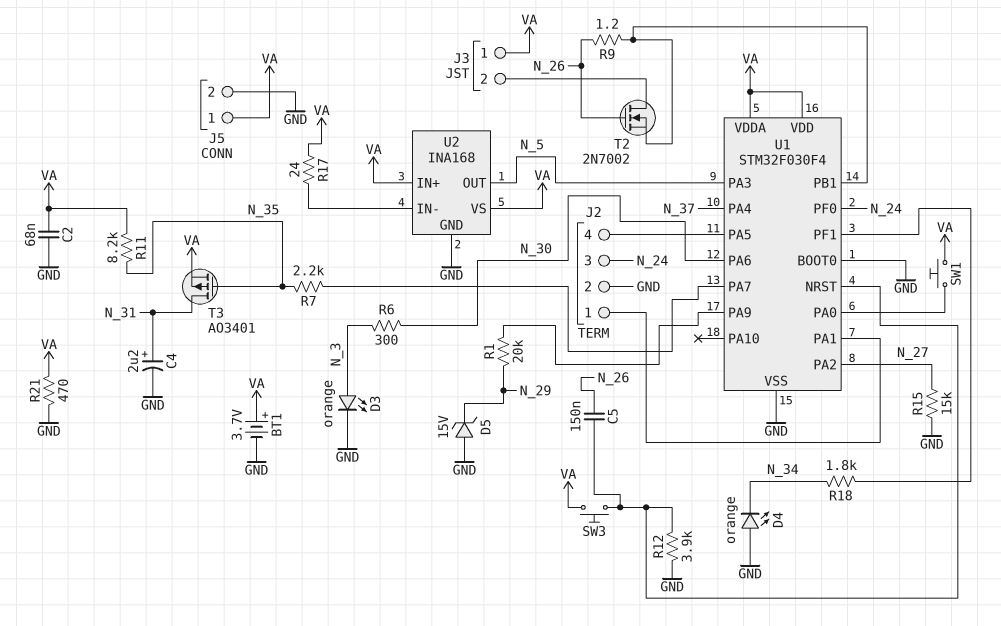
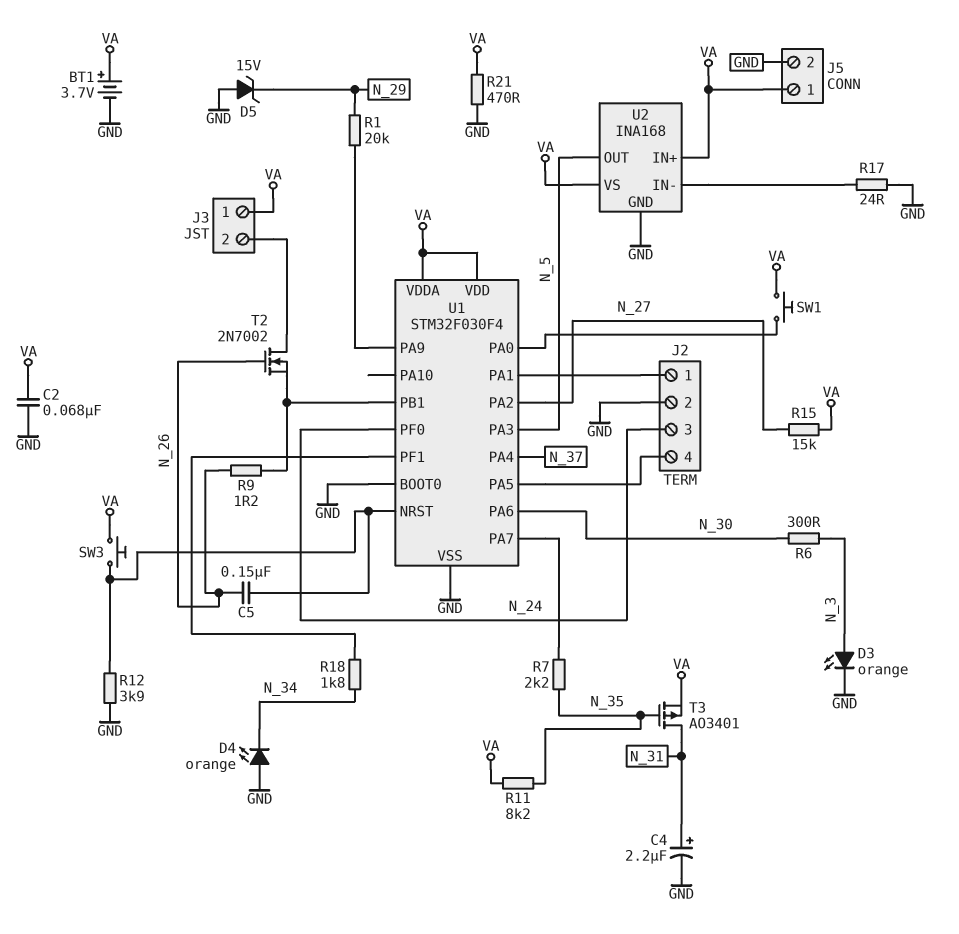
R15: 15k (GND, N_27) -> 15k (N_27, VA)
R17: 24 (U2/IN-, VA) -> 24 (GND, U2/IN-)

